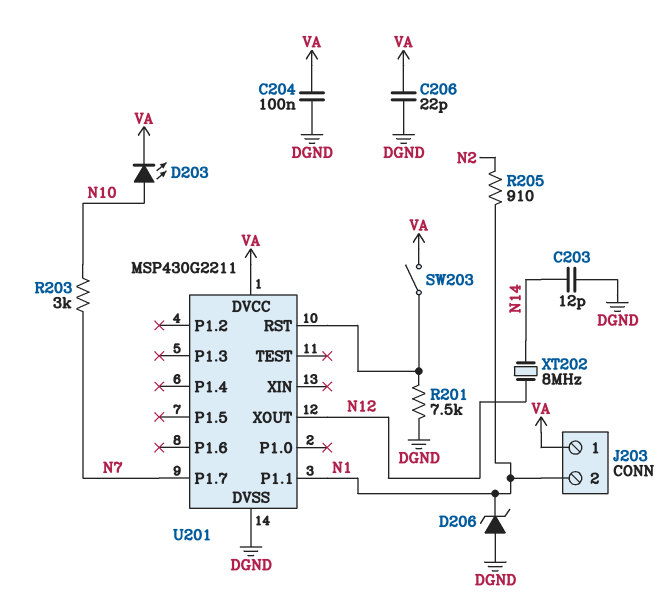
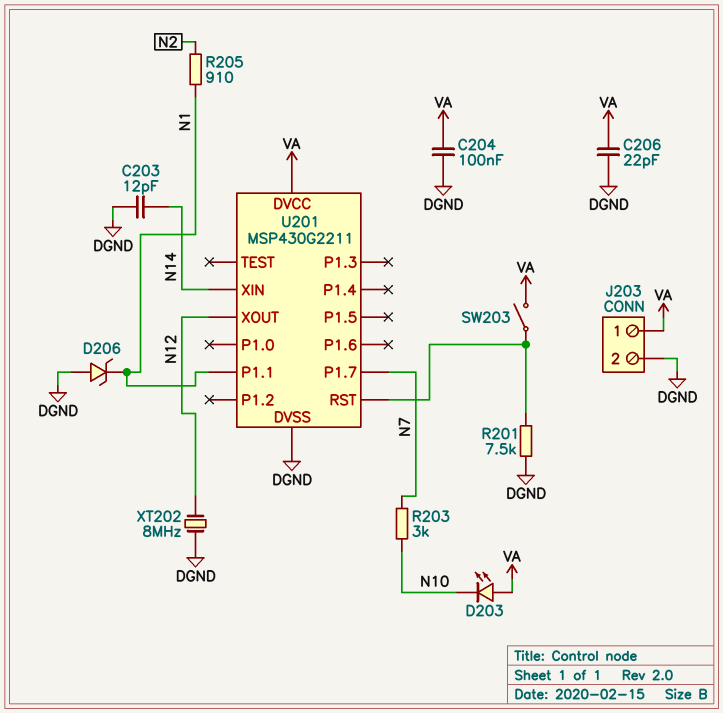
D203: LED (A N10, K VA) -> LED (A VA, K N10)
J203 pin 2: N1 -> DGND
U201 pin XIN: none -> N14
XT202: 8MHz (N12, N14) -> 8MHz (DGND, N12)

